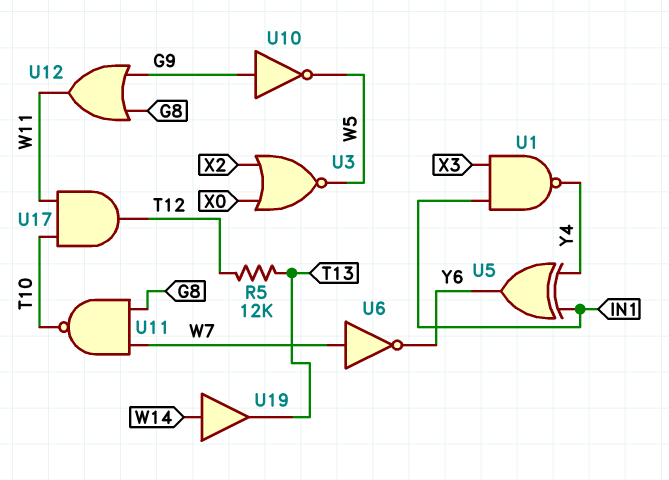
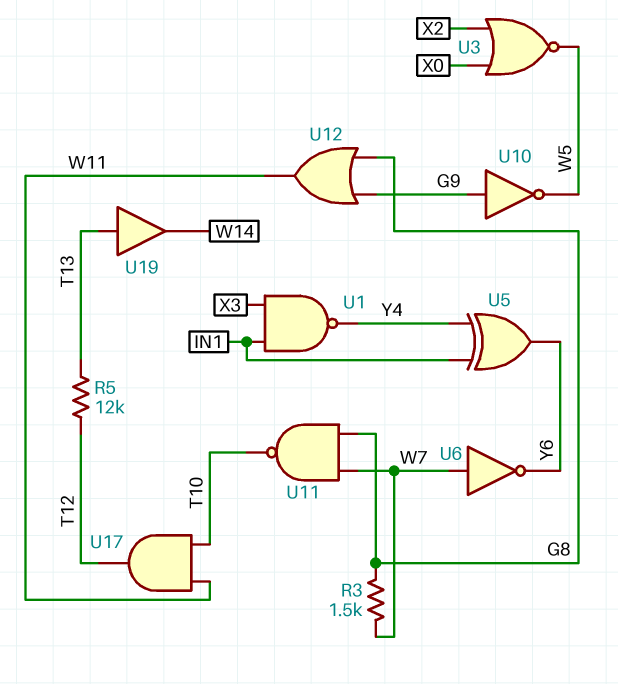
R3: none -> 1.5k (G8, W7)
U19: buffer (in W14, out T13) -> buffer (in T13, out W14)

